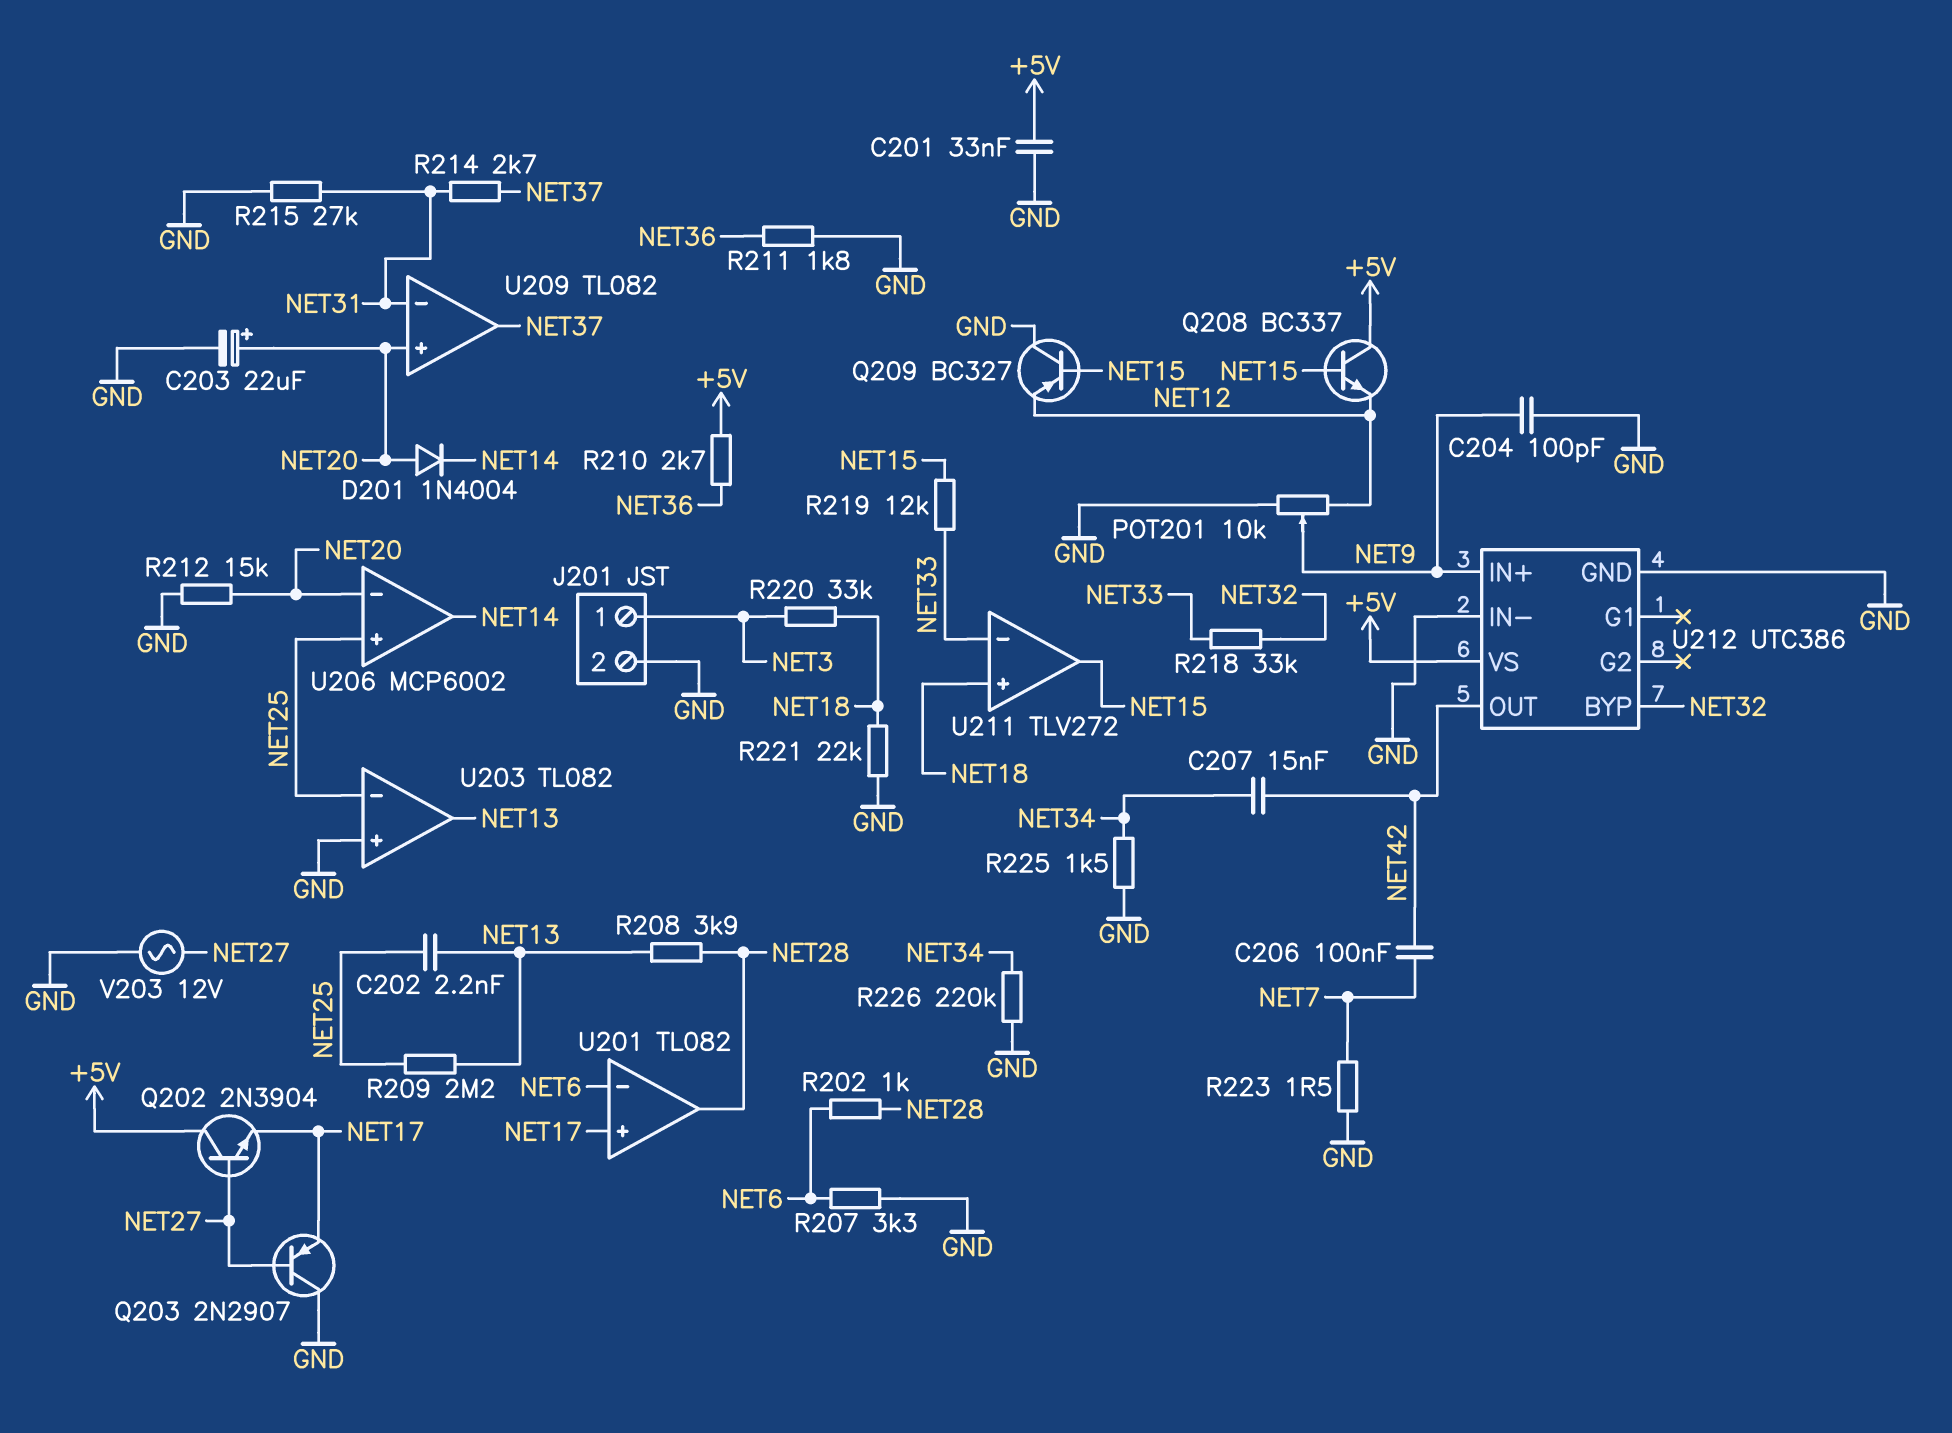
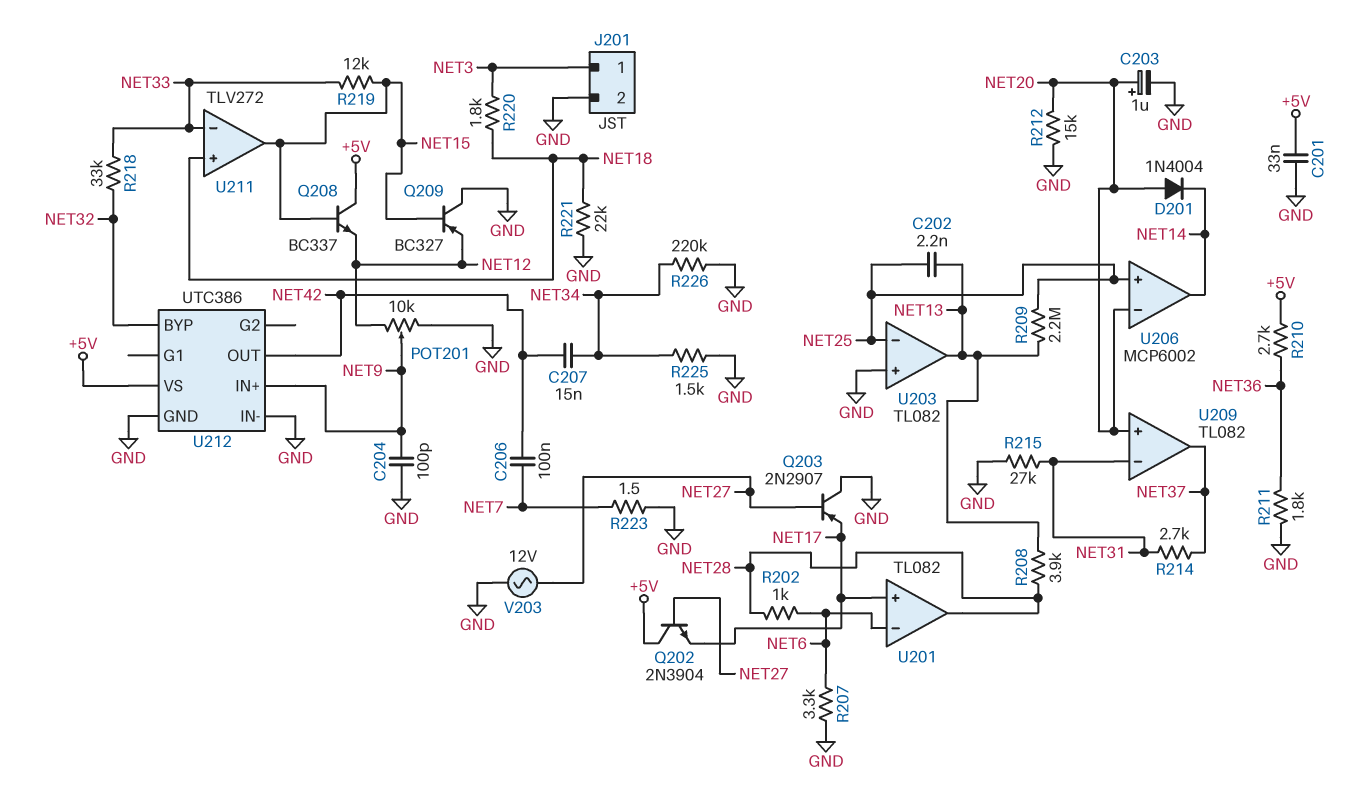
C203: 22uF (plus NET20, minus GND) -> 1uF (plus NET20, minus GND)
R220: 33k (NET3, NET18) -> 1.8k (NET3, NET18)

